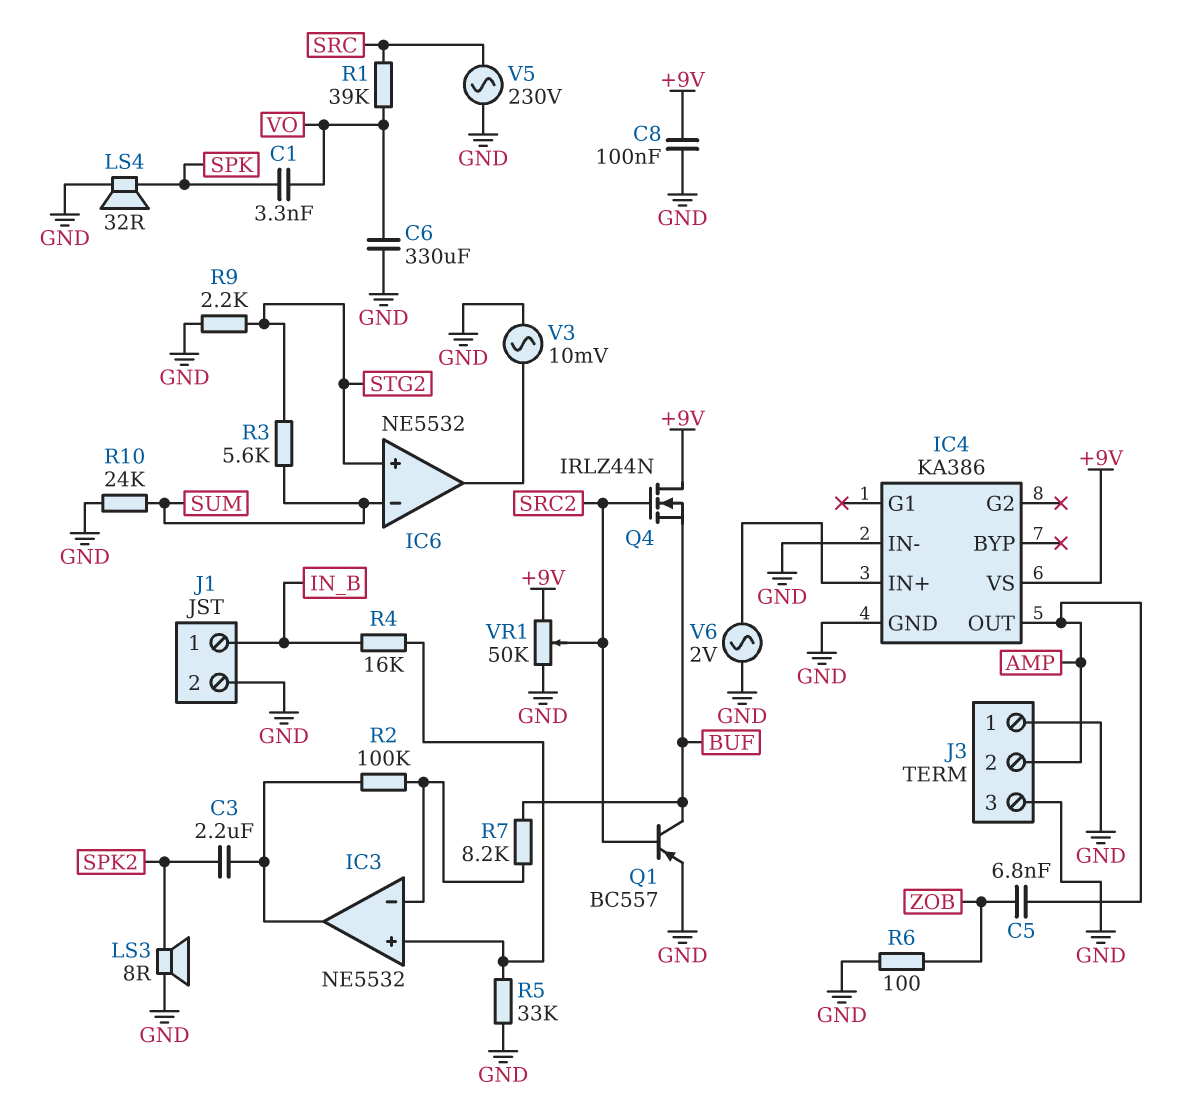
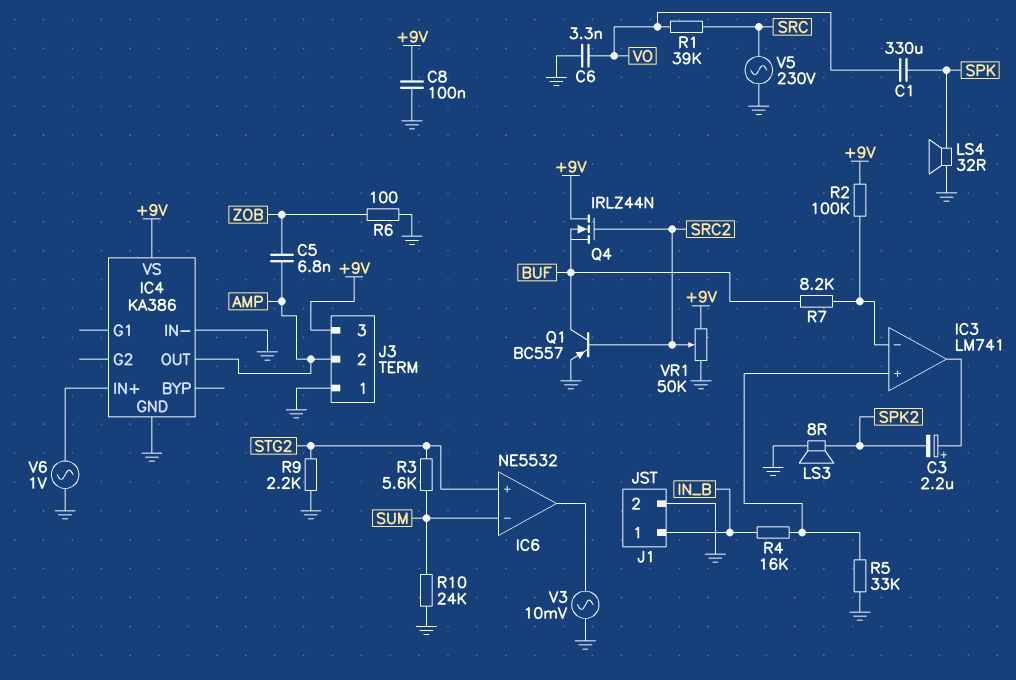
C1: 3.3nF (SPK, VO) -> 330uF (SPK, VO)
C3: 2.2uF (IC3/out, SPK2) -> 2.2uF (plus IC3/out, minus SPK2)
C6: 330uF (GND, VO) -> 3.3nF (GND, VO)
IC3: NE5532 -> LM741
J3 pin 3: GND -> +9V
R2: 100k (IC3/in-, IC3/out) -> 100k (+9V, IC3/in-)
V6: AC 2V (GND, IC4/IN+) -> AC 1V (GND, IC4/IN+)

